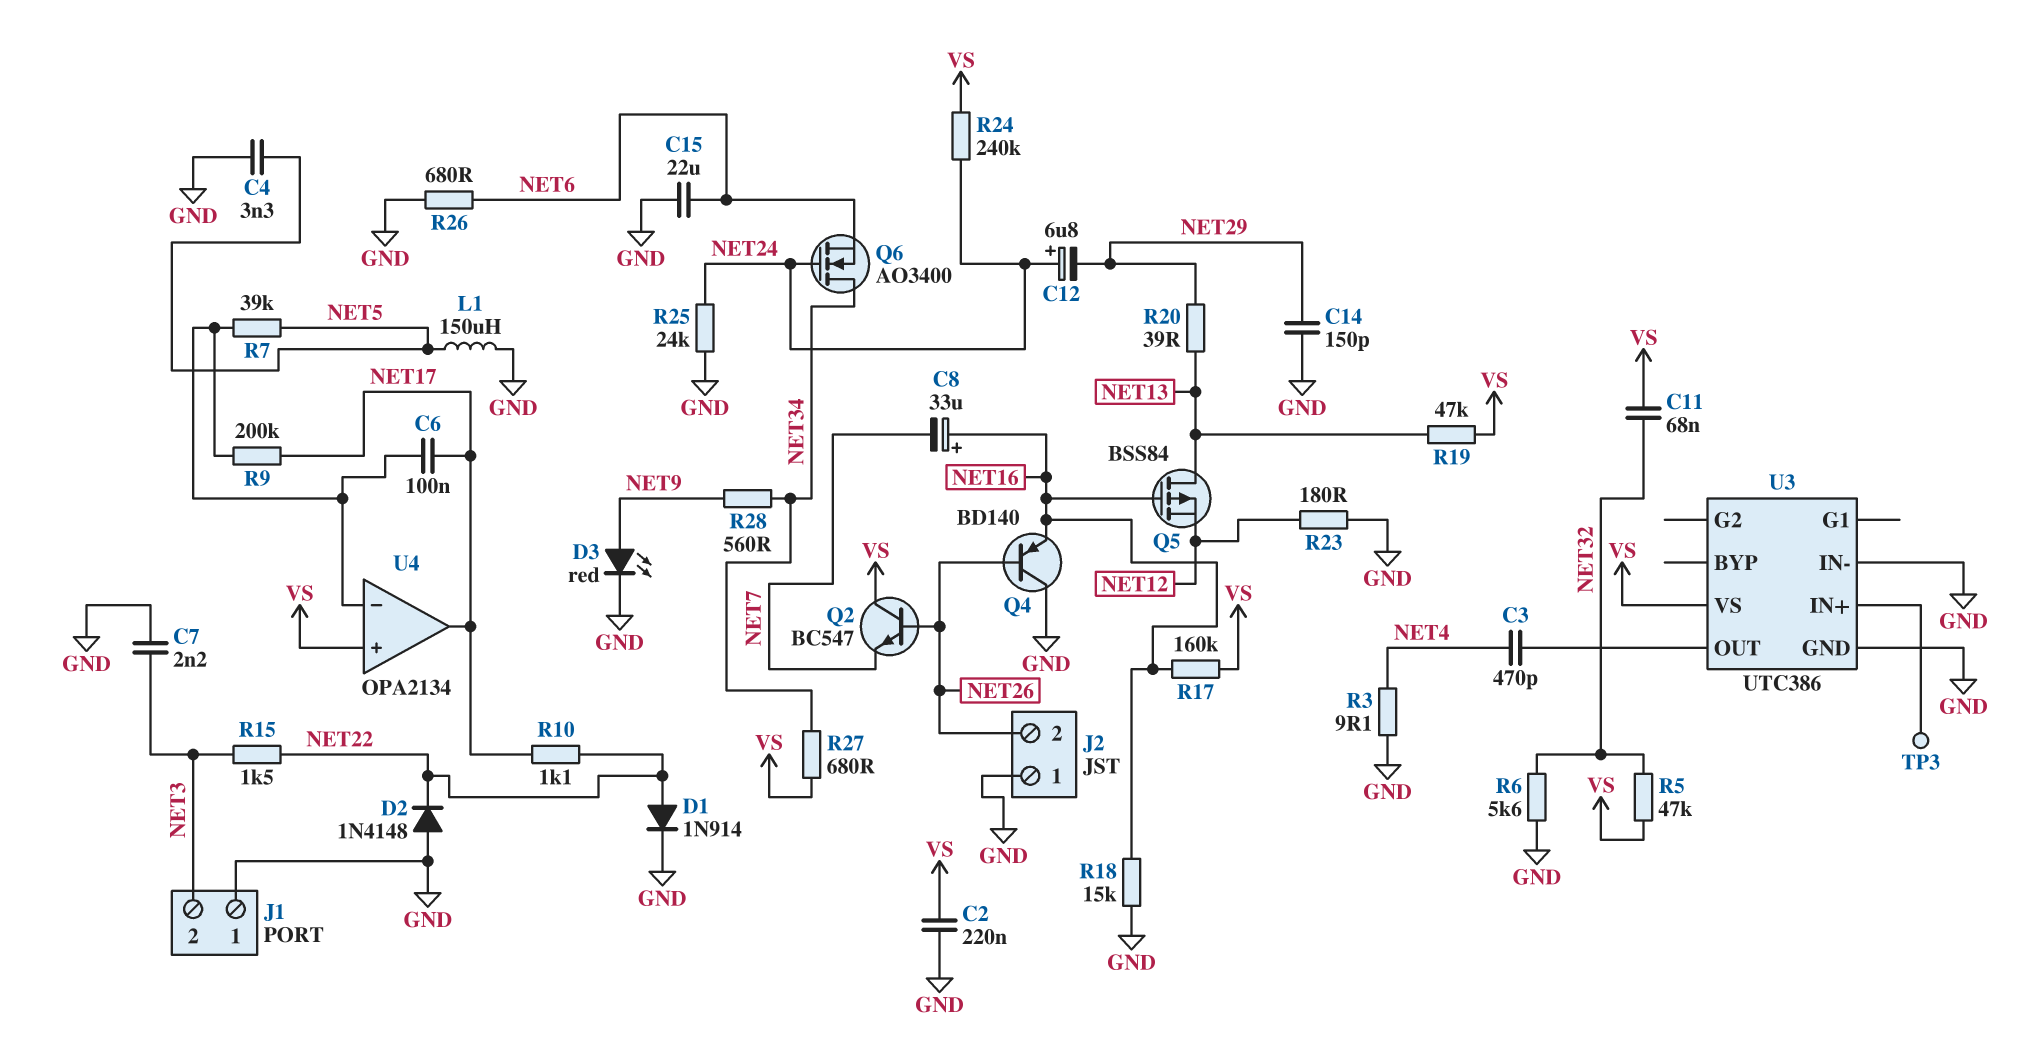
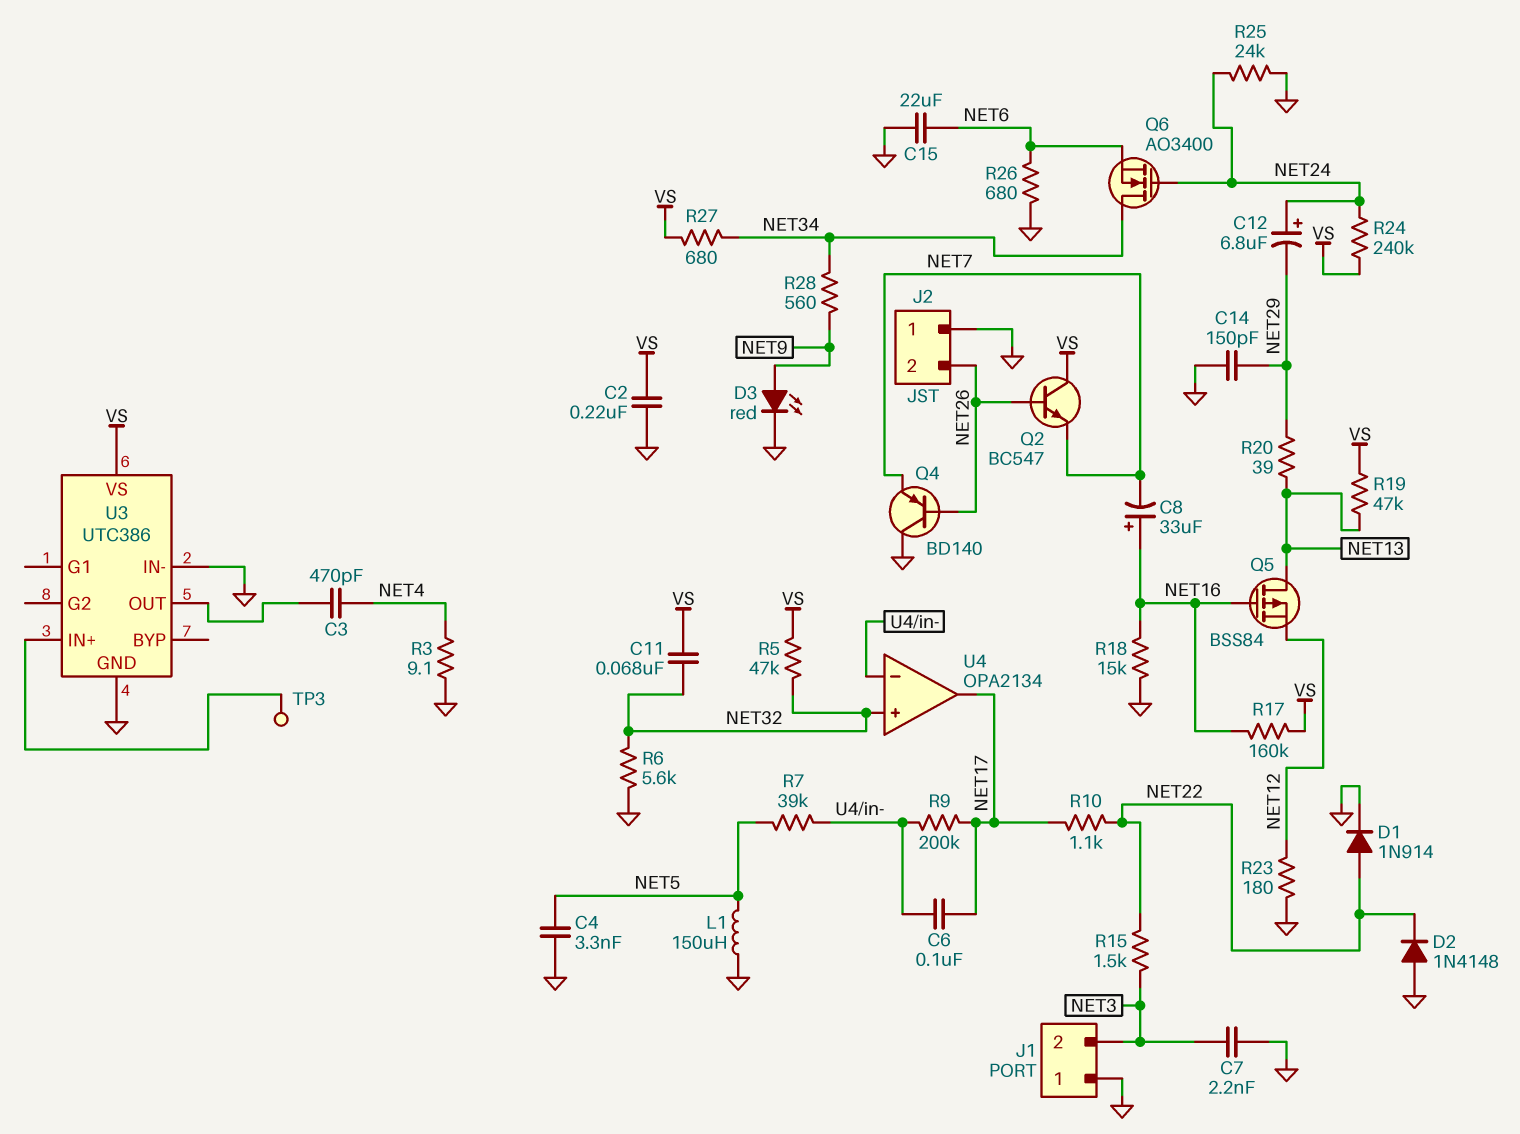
Q4: PNP BD140 (B NET26, C GND, E NET16) -> PNP BD140 (B NET26, C GND, E NET7)
U4 pin in+: VS -> NET32

